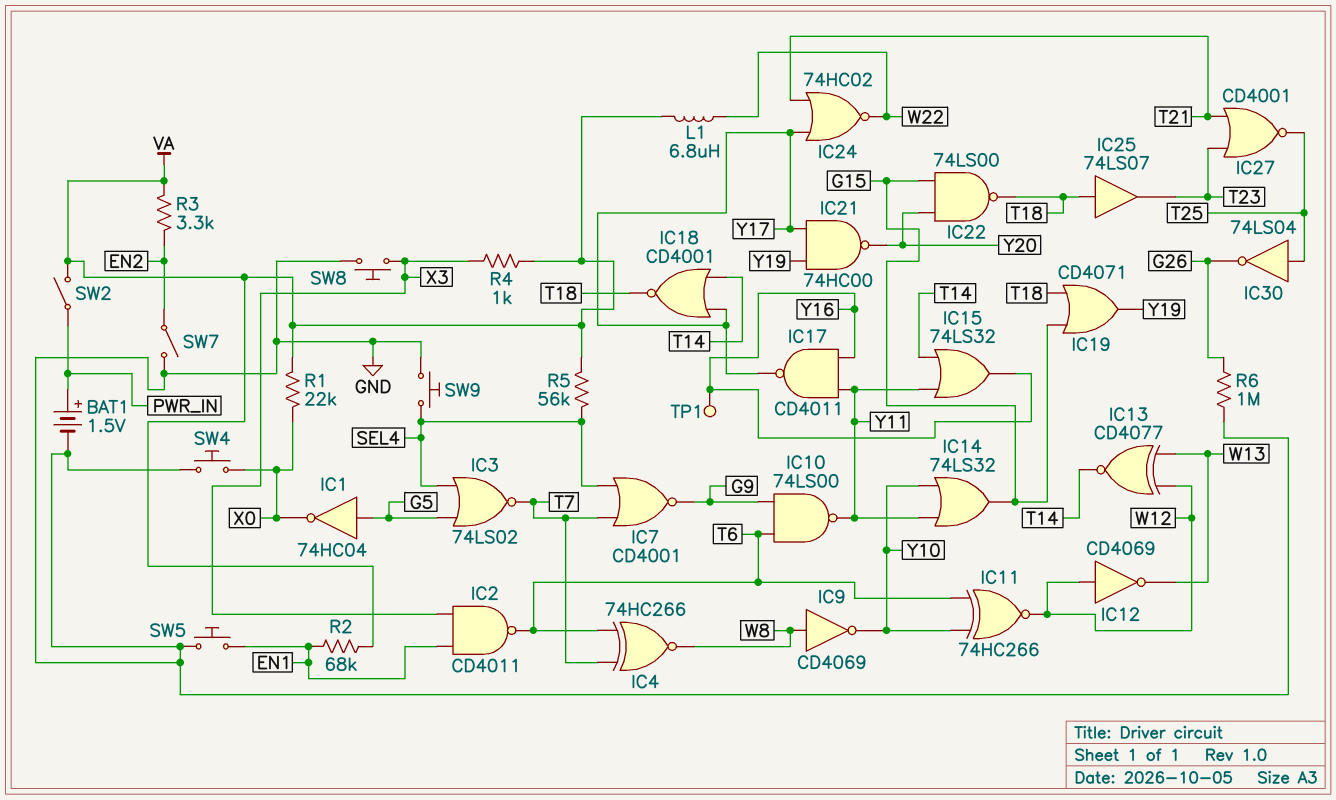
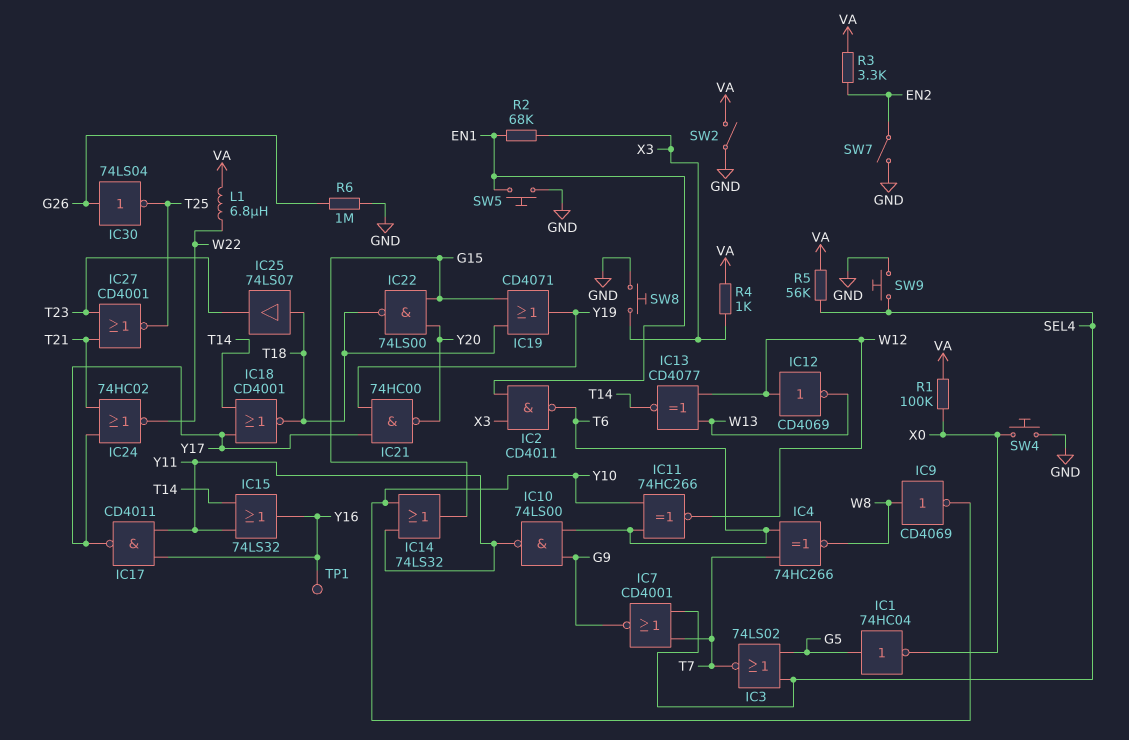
BAT1: 1.5V (plus PWR_IN, minus GND) -> none
IC30: NOT 74LS04 (in T25, out G26) -> NOT 74LS04 (in G26, out T25)
R1: 22k (VA, X0) -> 100k (VA, X0)
R2: 68k (EN1, VA) -> 68k (EN1, X3)
SW2: switch (PWR_IN, VA) -> switch (GND, VA)

